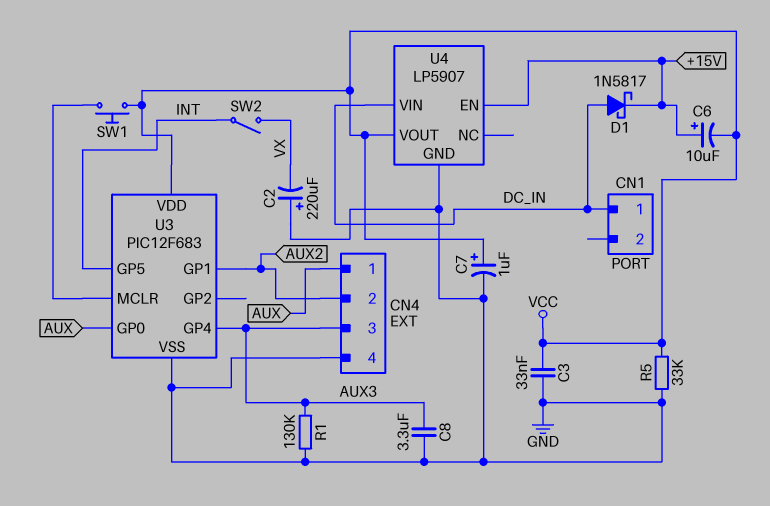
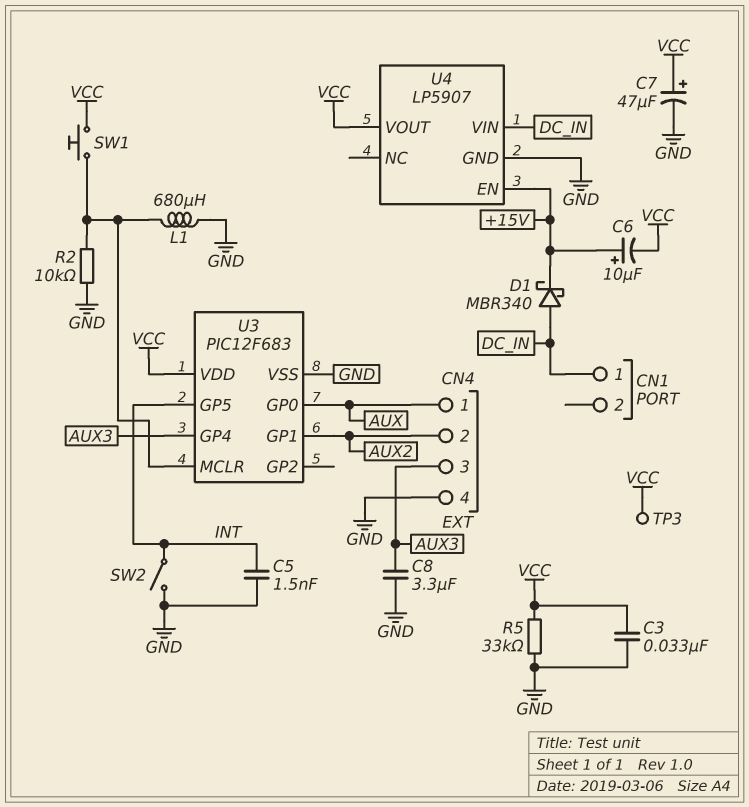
C2: 220uF (plus GND, minus VX) -> none
C5: none -> 1.5nF (GND, INT)
C7: 1uF (plus VCC, minus GND) -> 47uF (plus VCC, minus GND)
D1: schottky 1N5817 (A DC_IN, K +15V) -> schottky MBR340 (A DC_IN, K +15V)
L1: none -> 680uH (GND, U3/MCLR)
R1: 130k (AUX3, GND) -> none
R2: none -> 10k (GND, U3/MCLR)
SW2: switch (INT, VX) -> switch (GND, INT)
TP3: none -> test point (VCC)

